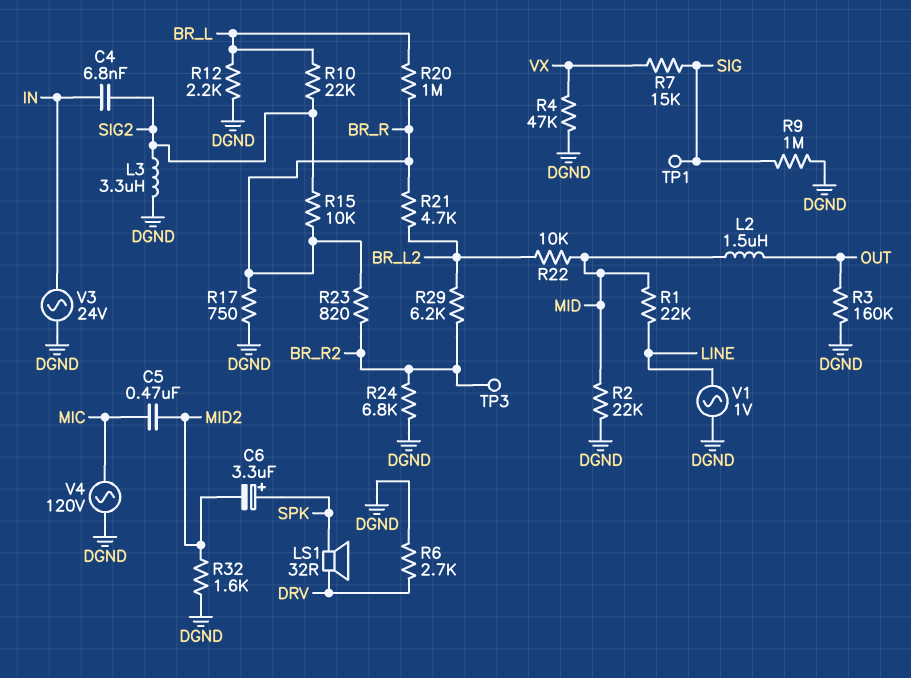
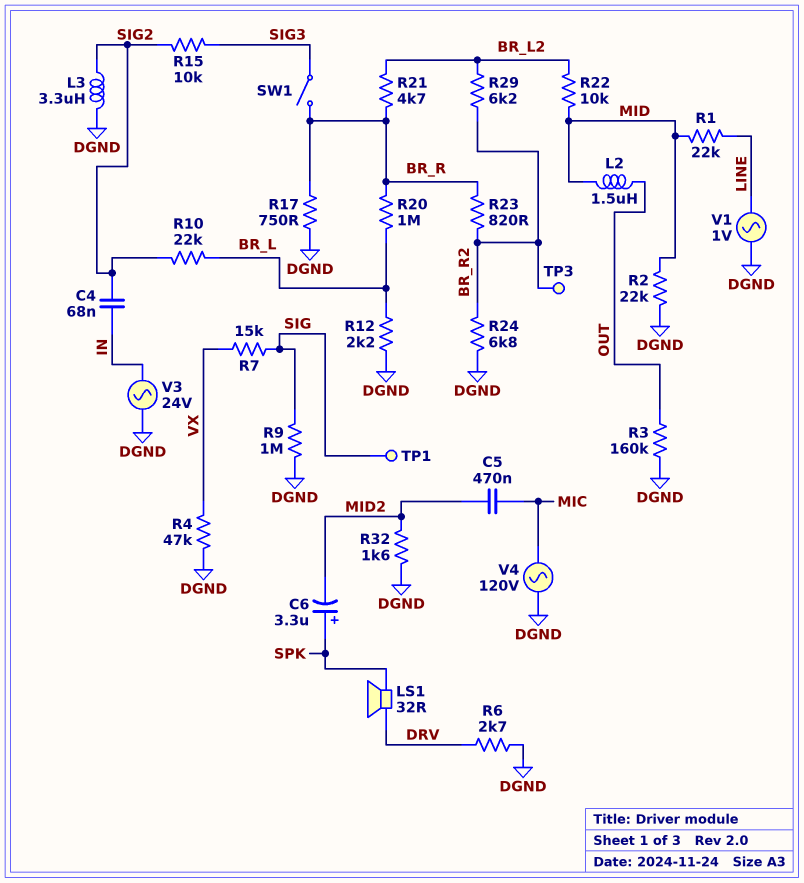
C4: 6.8nF (IN, SIG2) -> 68nF (IN, SIG2)
R15: 10k (BR_R, SIG2) -> 10k (SIG2, SIG3)
SW1: none -> switch (BR_R, SIG3)

